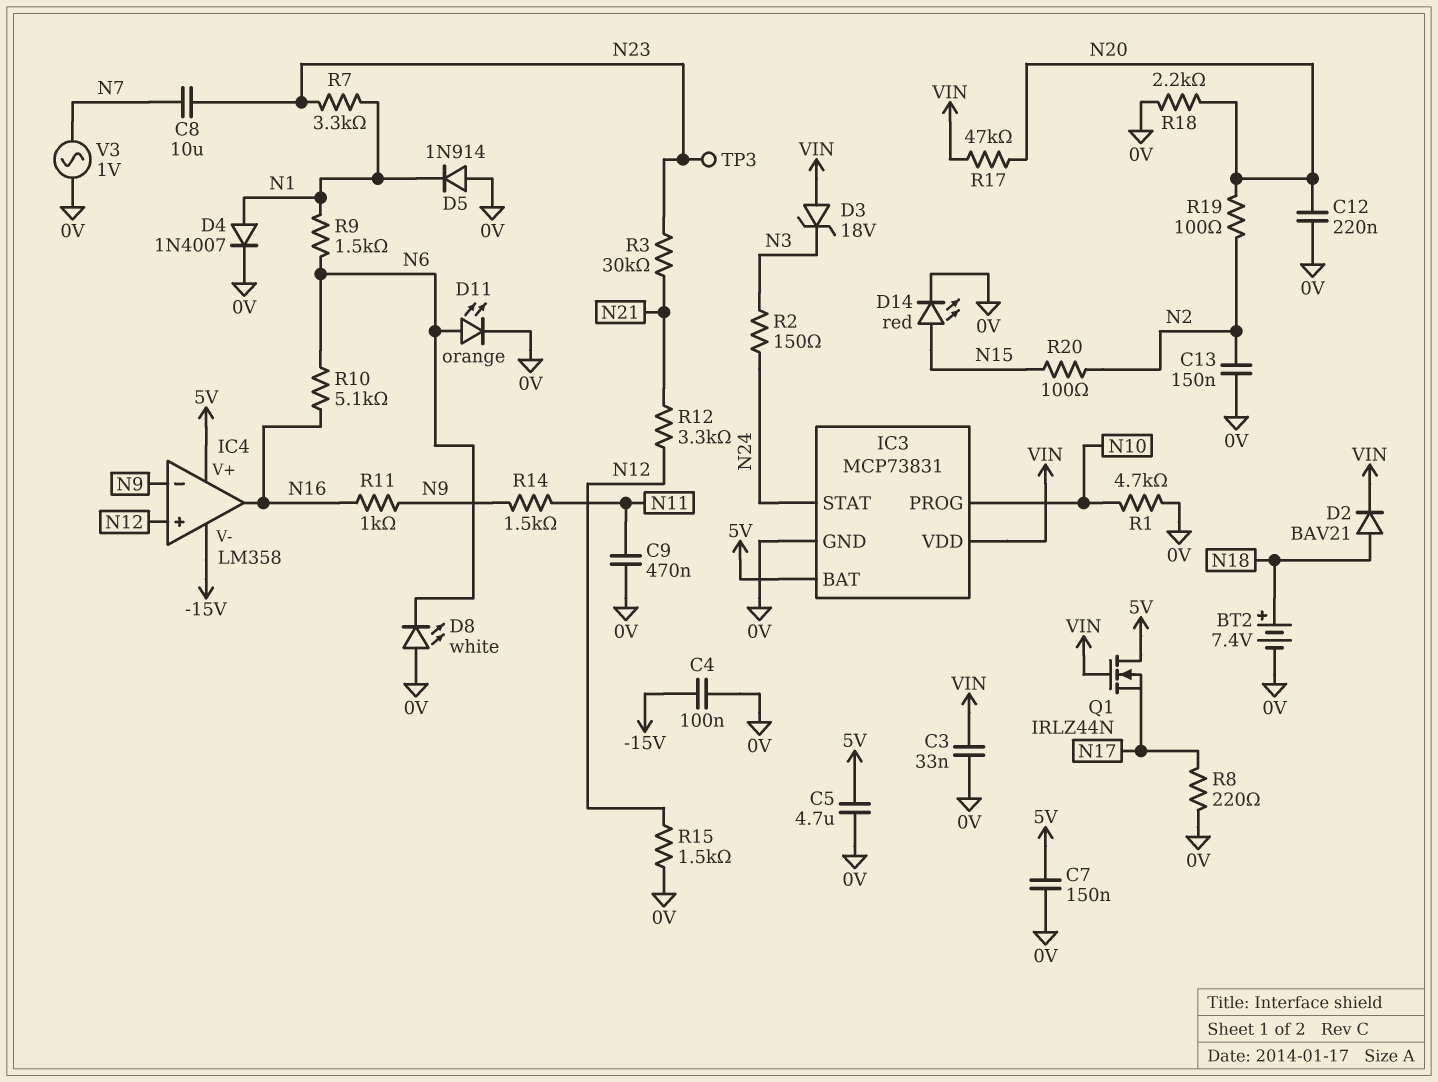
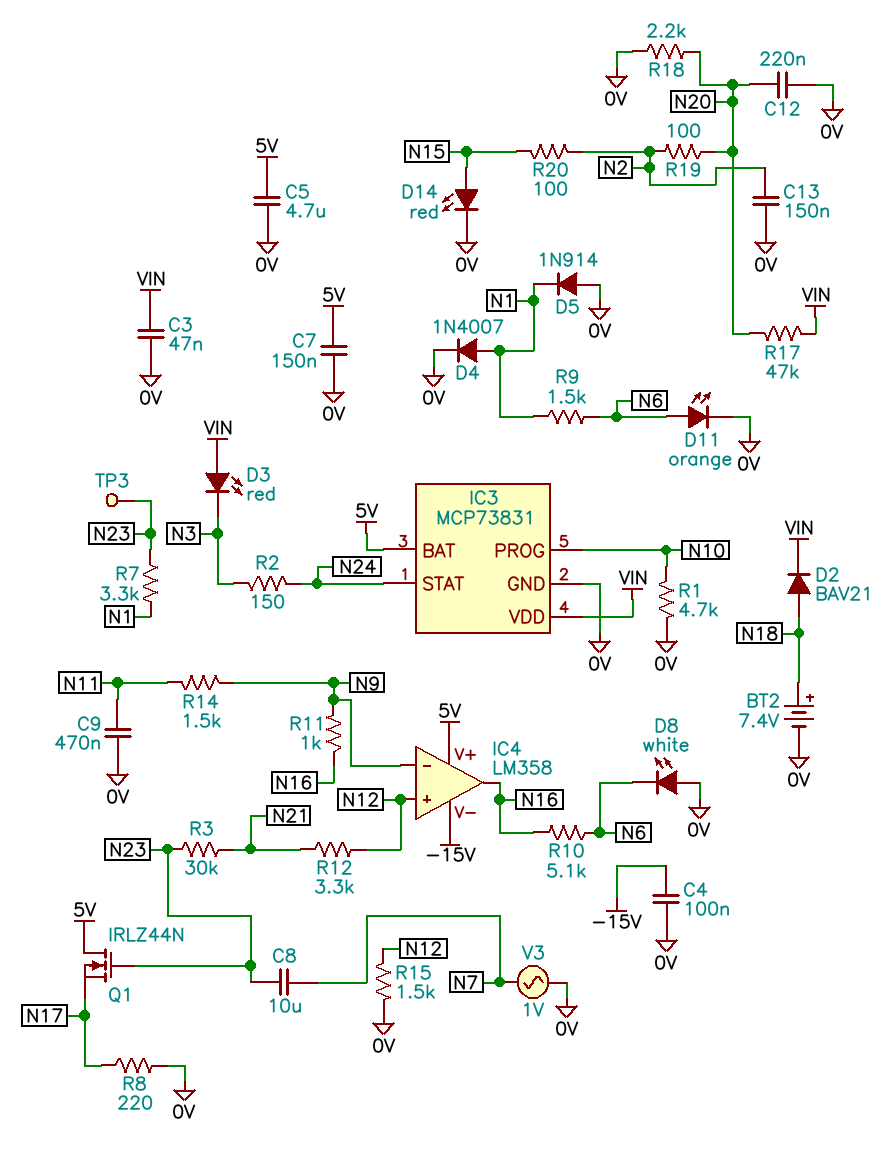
C3: 33nF (0V, VIN) -> 47nF (0V, VIN)
D3: zener 18V (A VIN, K N3) -> LED red (A VIN, K N3)
Q1: NMOS IRLZ44N (G VIN, D 5V, S N17) -> NMOS IRLZ44N (G N23, D 5V, S N17)

